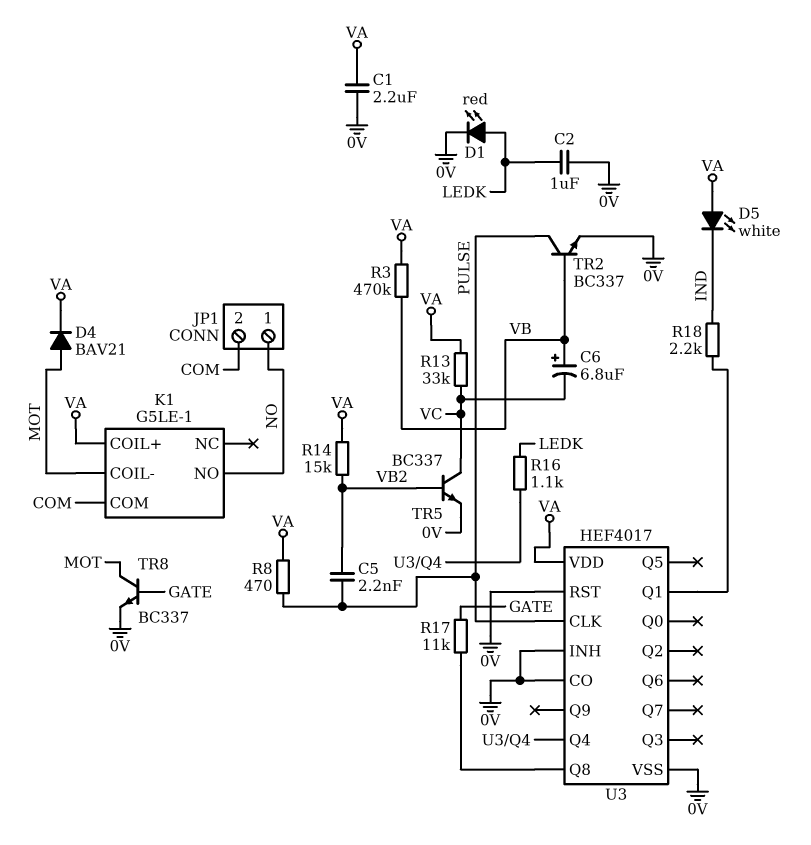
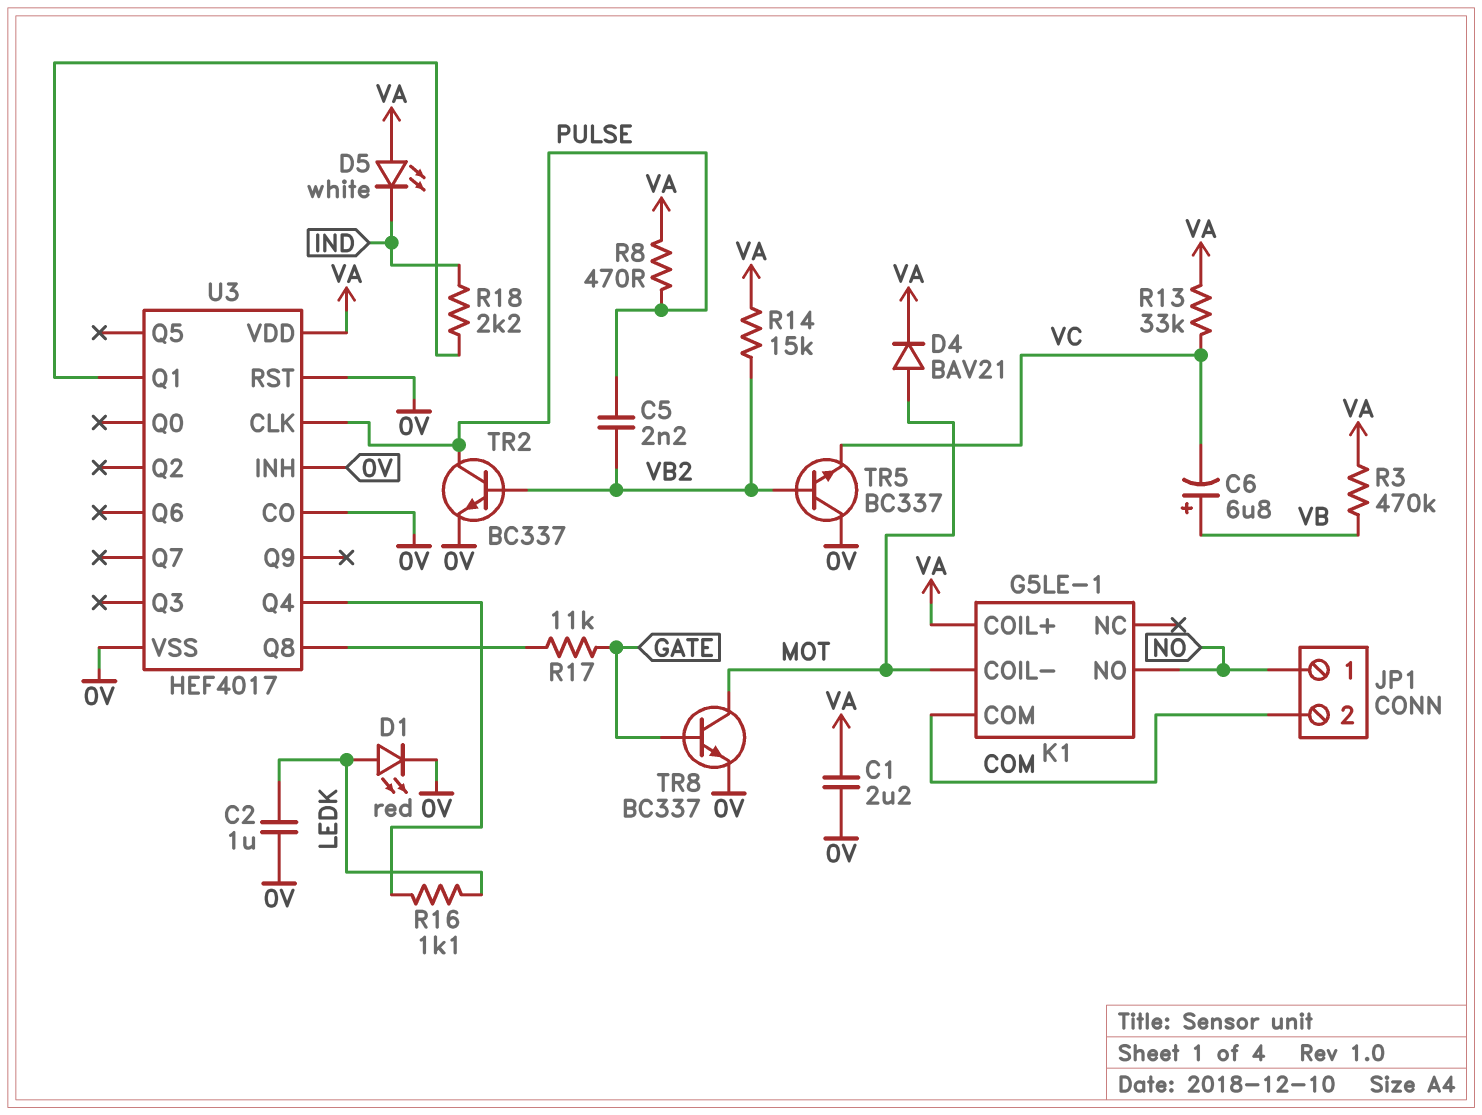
TR2: NPN BC337 (B VB, C PULSE, E 0V) -> NPN BC337 (B VB2, C PULSE, E 0V)
TR5: NPN BC337 (B VB2, C VC, E 0V) -> NPN BC337 (B VB2, C 0V, E VC)

